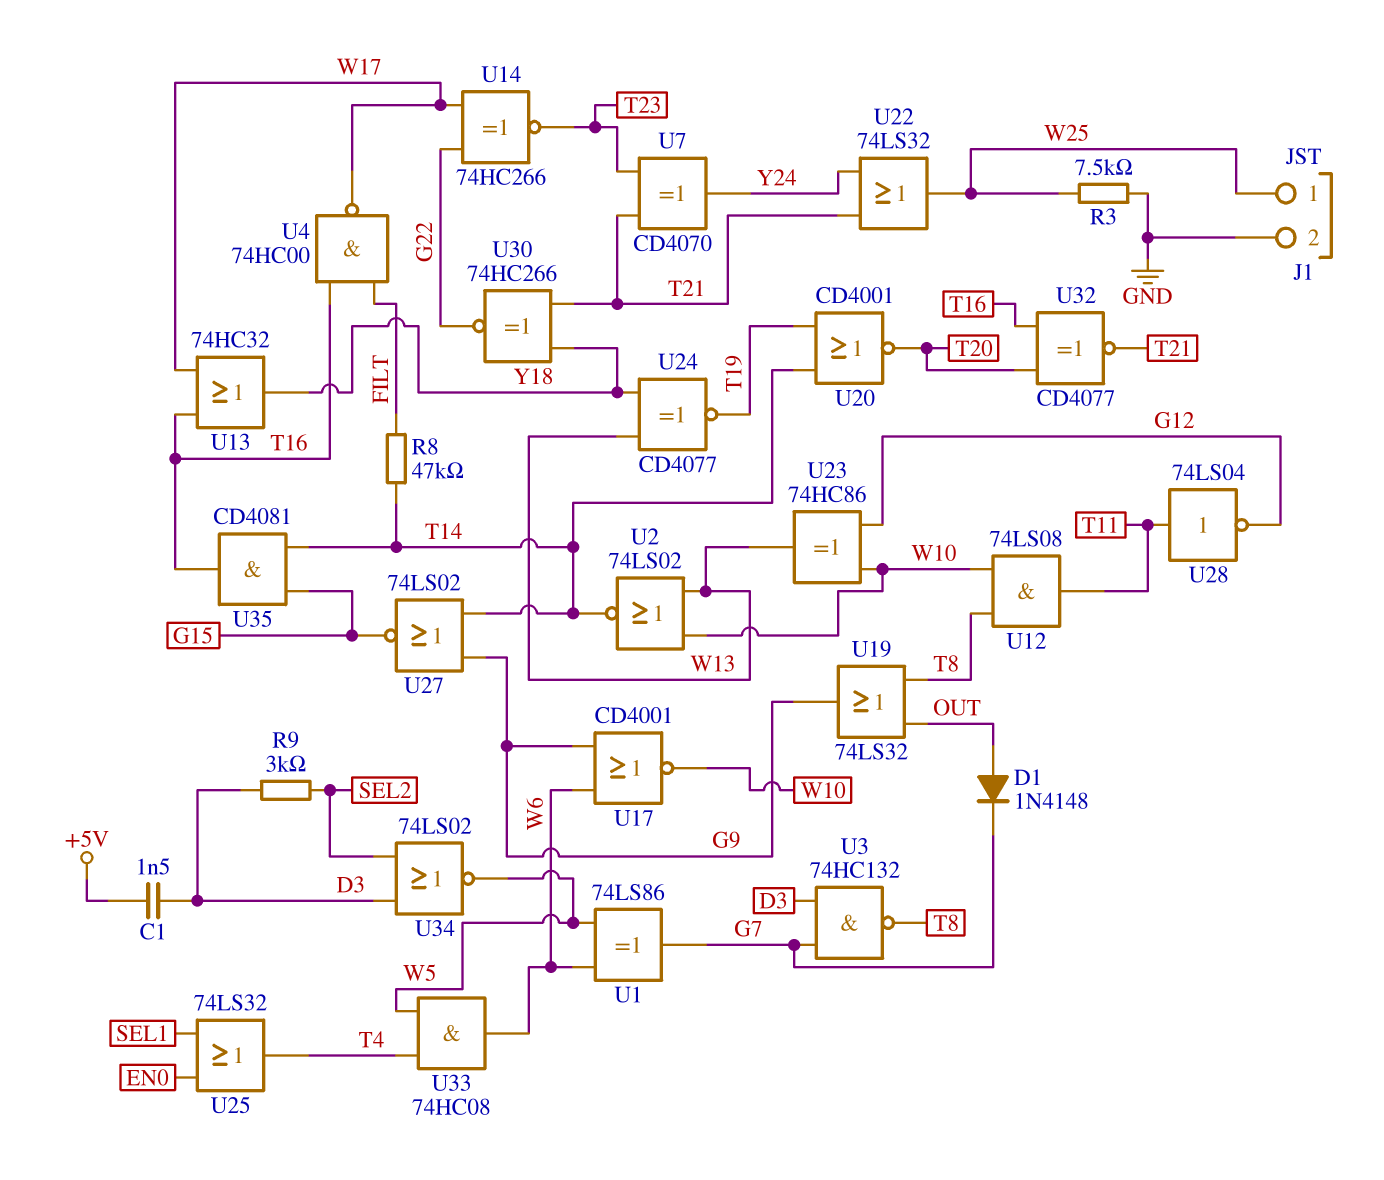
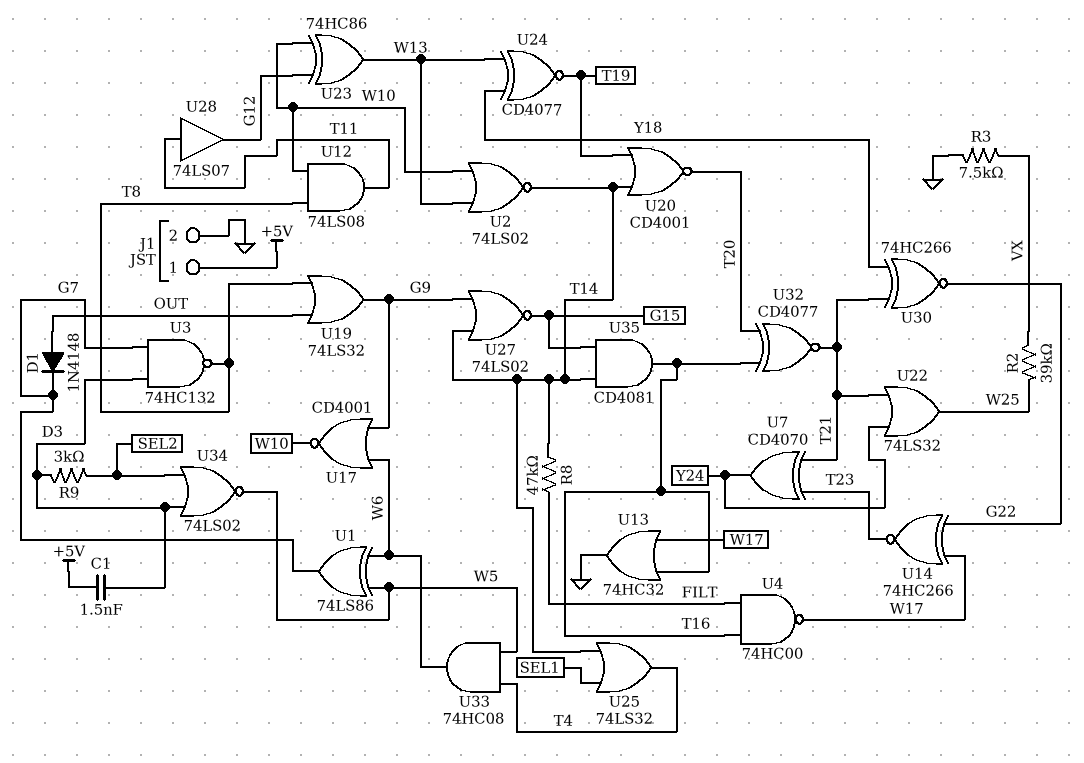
J1 pin 1: W25 -> +5V
R2: none -> 39k (VX, W25)
R3: 7.5k (GND, W25) -> 7.5k (GND, VX)
U13: OR 74HC32 (in T16, in W17, out Y18) -> OR 74HC32 (in T16, in W17, out GND)
U25: OR 74LS32 (in EN0, in SEL1, out T4) -> OR 74LS32 (in SEL1, in T14, out T4)
U28: NOT 74LS04 (in T11, out G12) -> buffer 74LS07 (in T11, out G12)

